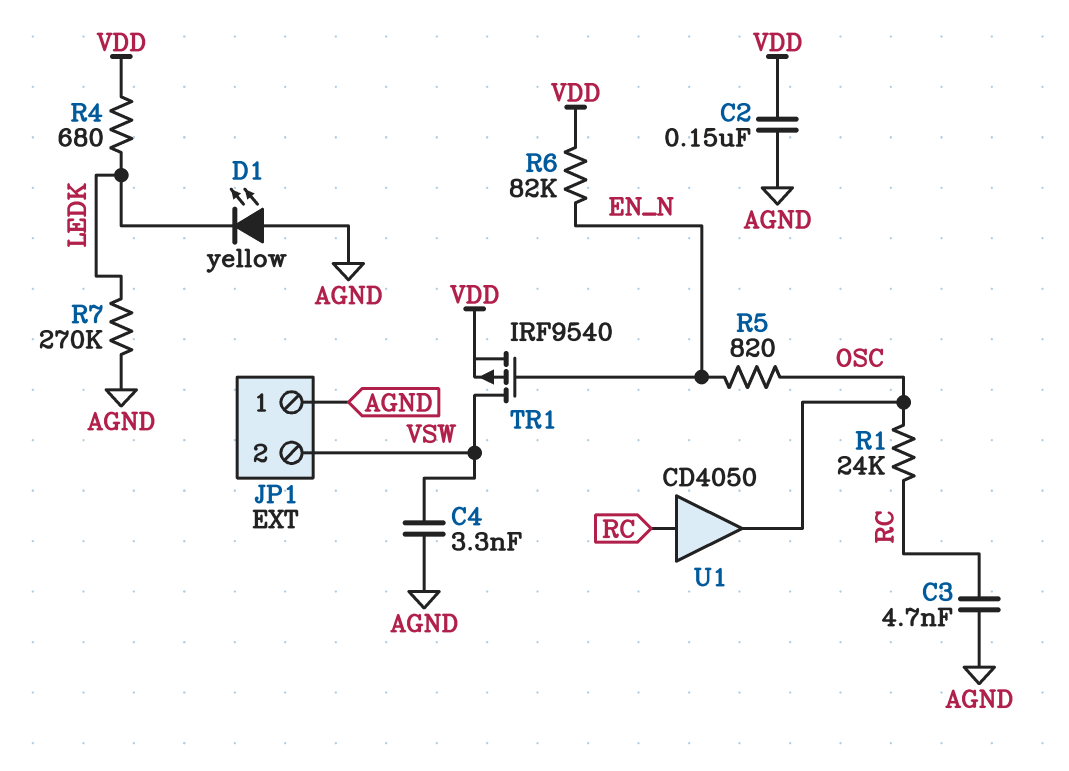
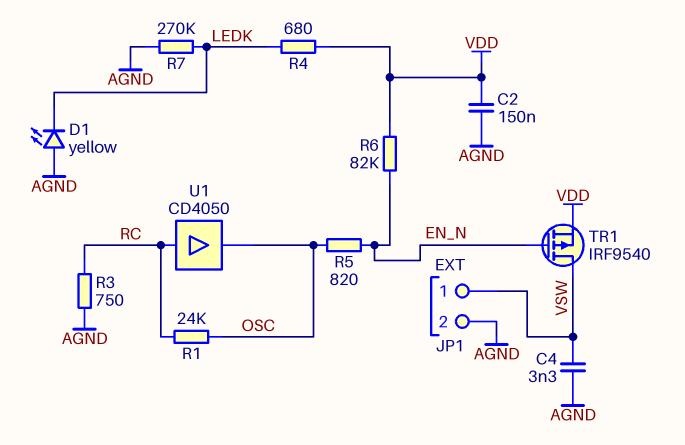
C3: 4.7nF (AGND, RC) -> none
JP1 pin 1: AGND -> VSW
JP1 pin 2: VSW -> AGND
R3: none -> 750 (AGND, RC)

